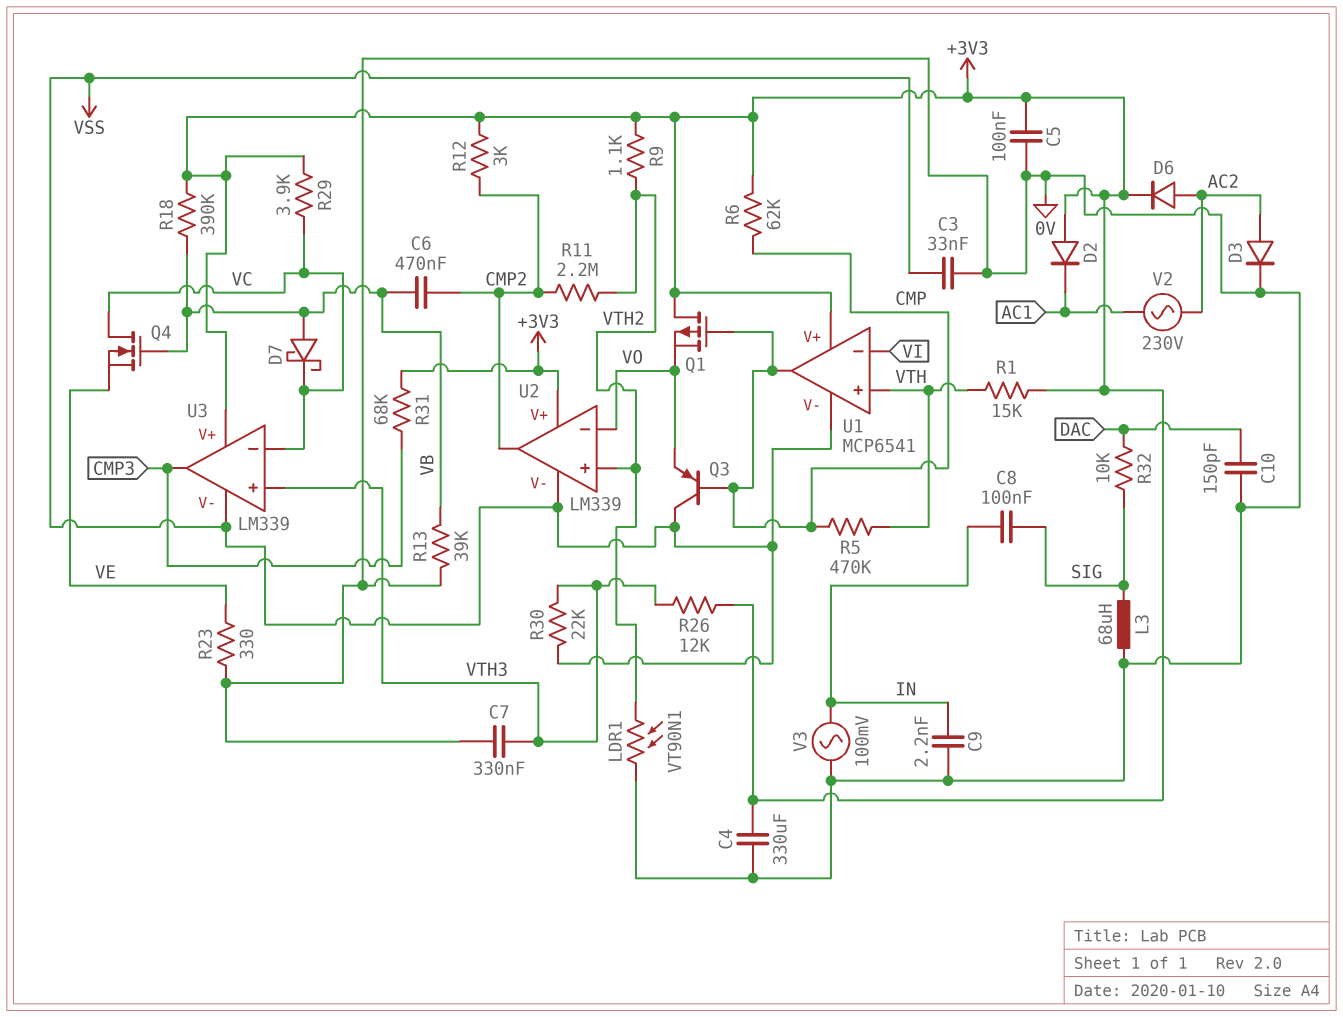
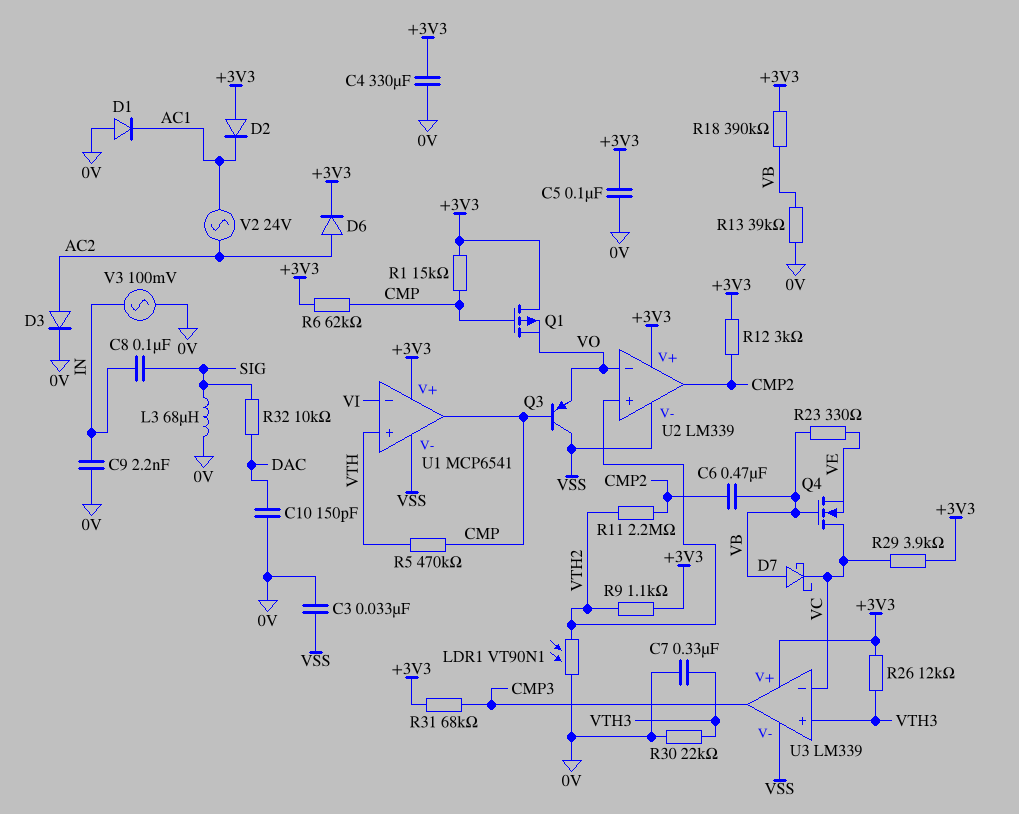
D1: none -> diode (A 0V, K AC1)
R1: 15k (+3V3, VTH) -> 15k (+3V3, CMP)
R23: 330 (0V, VE) -> 330 (VB, VE)
R30: 22k (VSS, VTH3) -> 22k (0V, VTH3)
V2: AC 230V (AC1, AC2) -> AC 24V (AC1, AC2)

